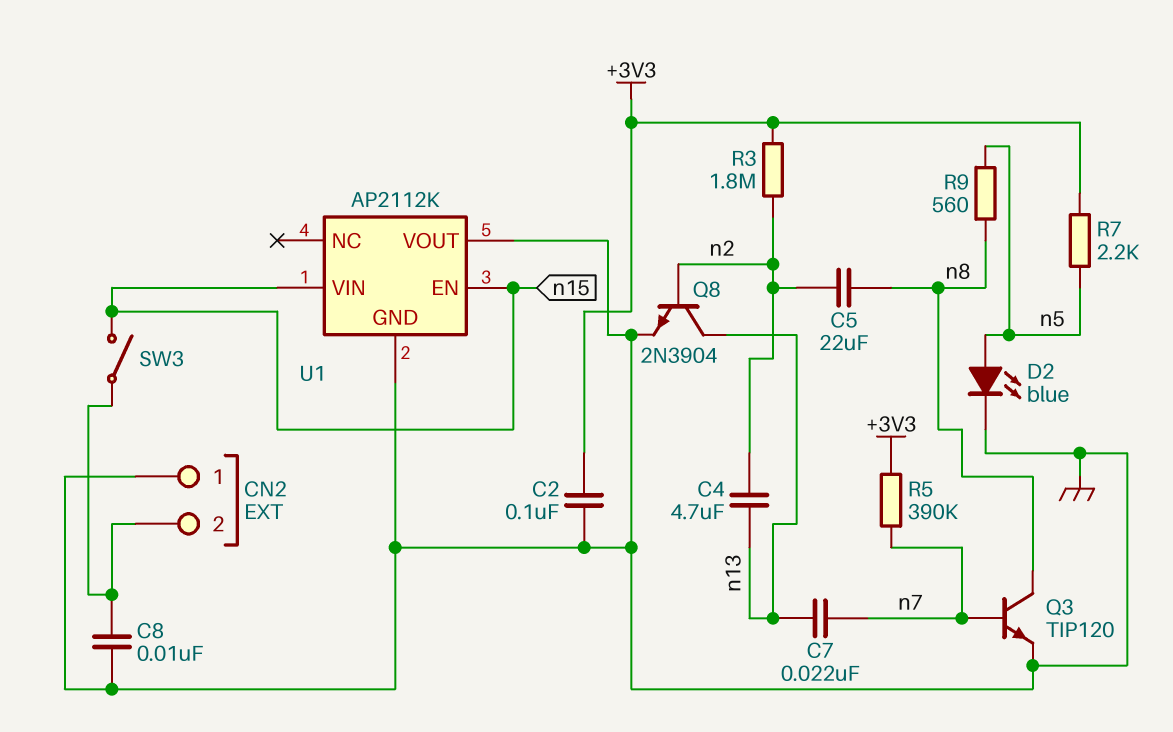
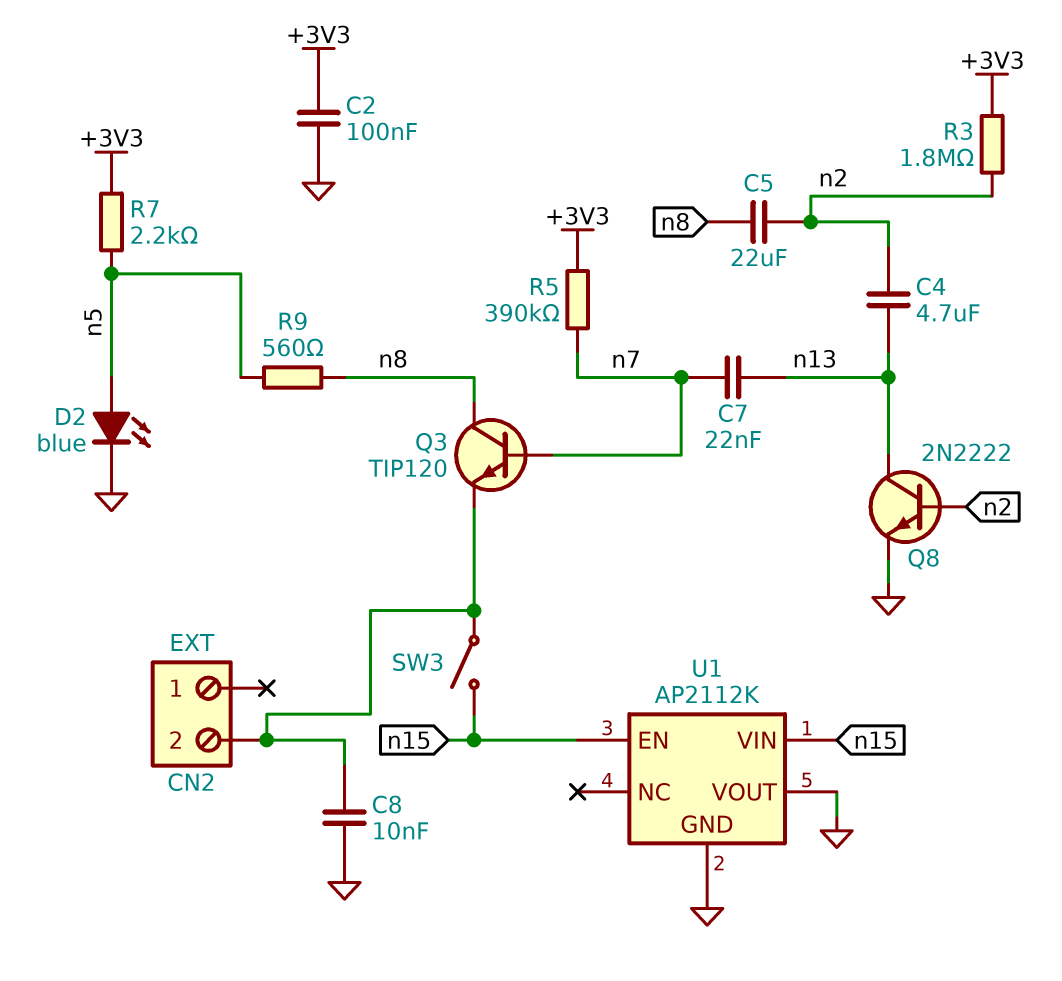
CN2 pin 1: GND -> none
Q3: NPN TIP120 (B n7, C n8, E GND) -> NPN TIP120 (B n7, C n8, E CN2/2)
Q8: NPN 2N3904 (B n2, C n13, E GND) -> NPN 2N2222 (B n2, C n13, E GND)

